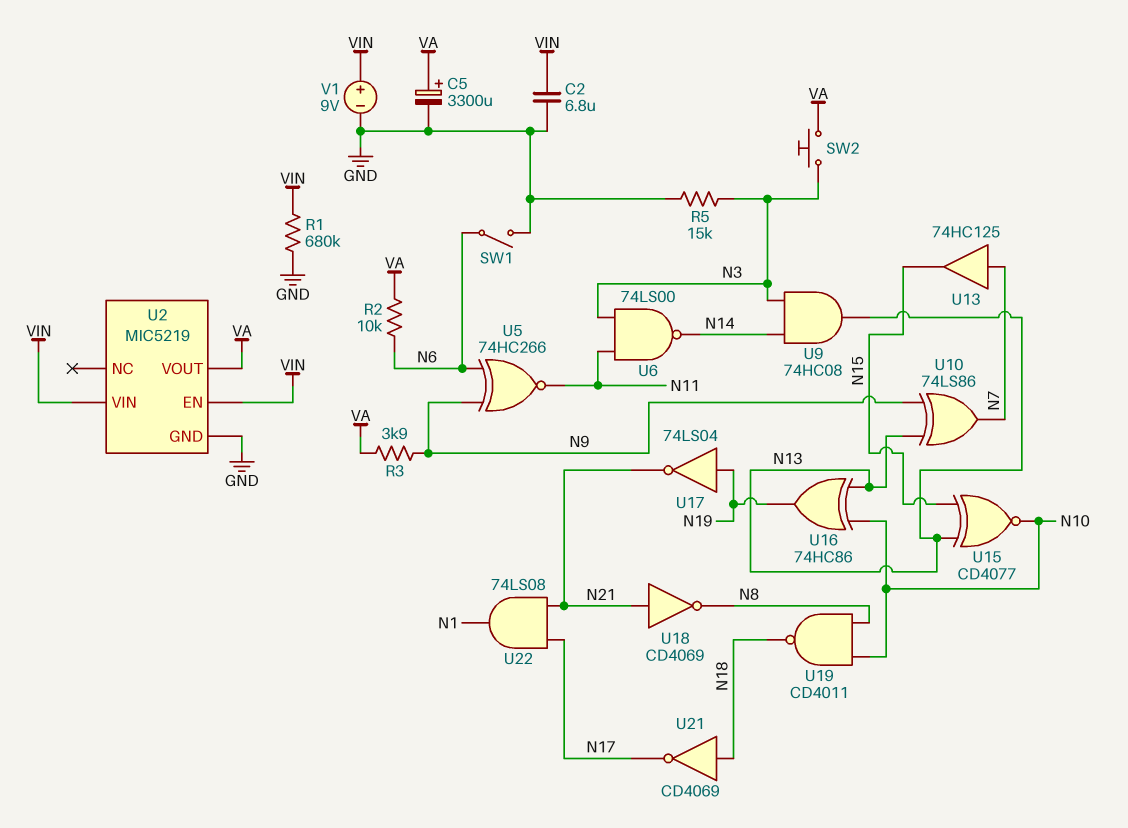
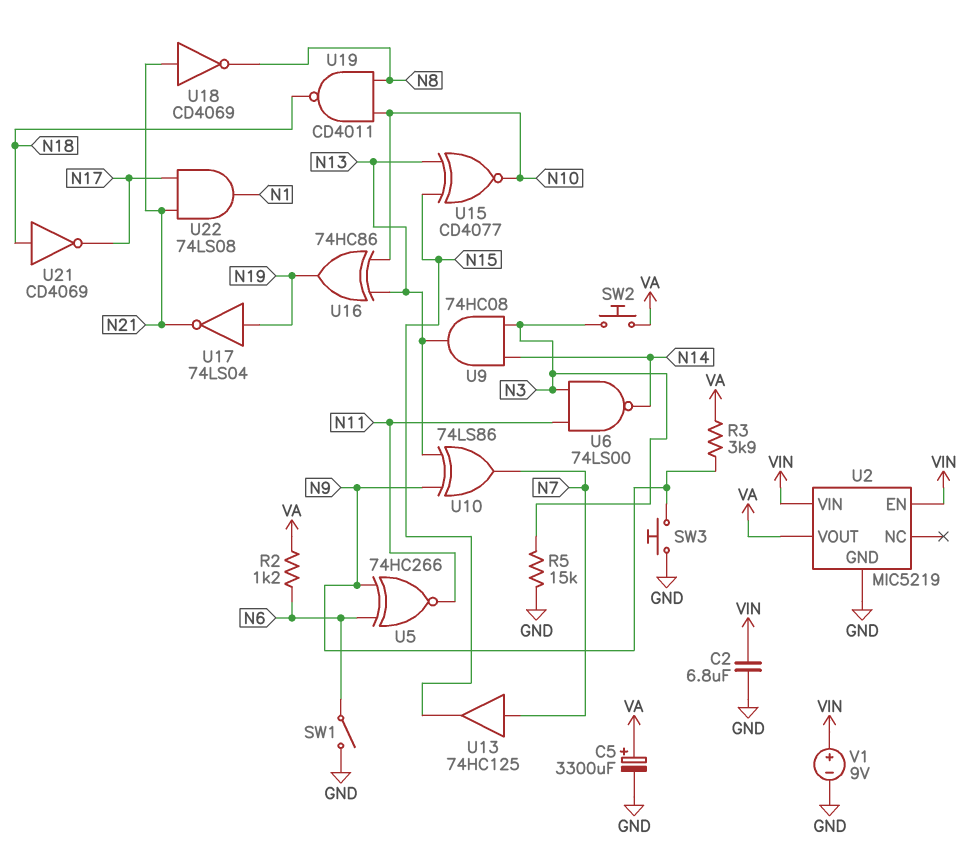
R1: 680k (GND, VIN) -> none
R2: 10k (N6, VA) -> 1.2k (N6, VA)
SW3: none -> button (GND, N9)

